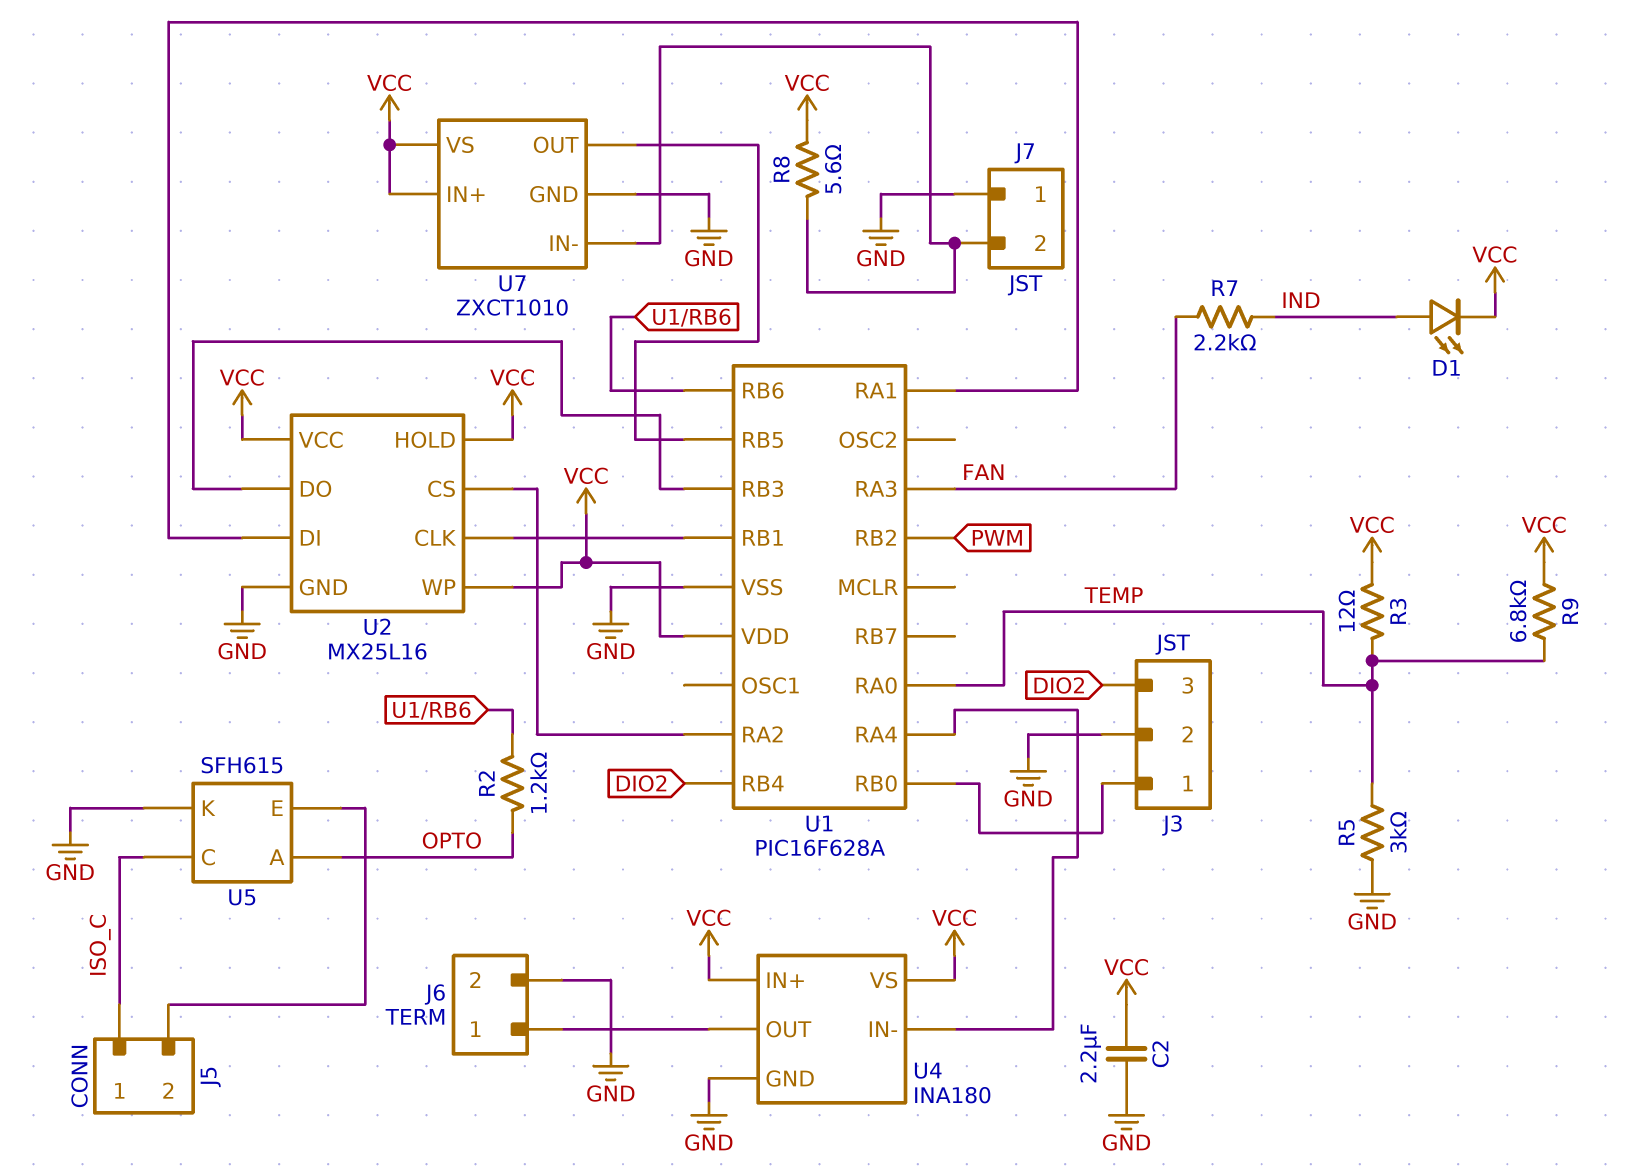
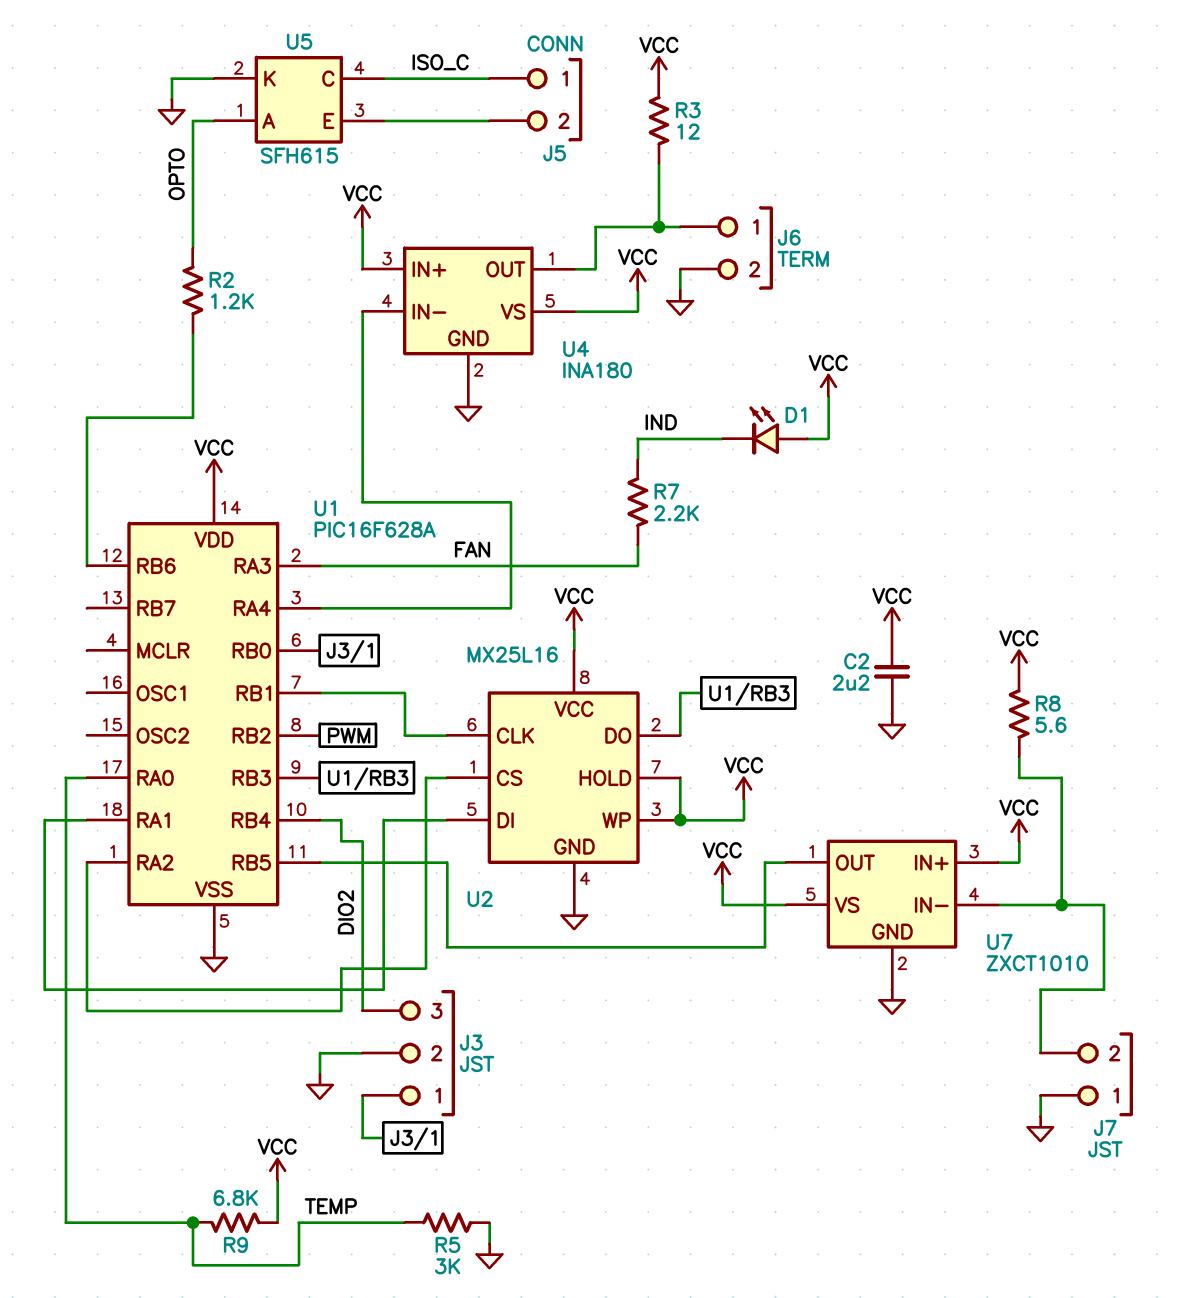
D1: LED (A IND, K VCC) -> LED (A VCC, K IND)
R3: 12 (TEMP, VCC) -> 12 (J6/1, VCC)

